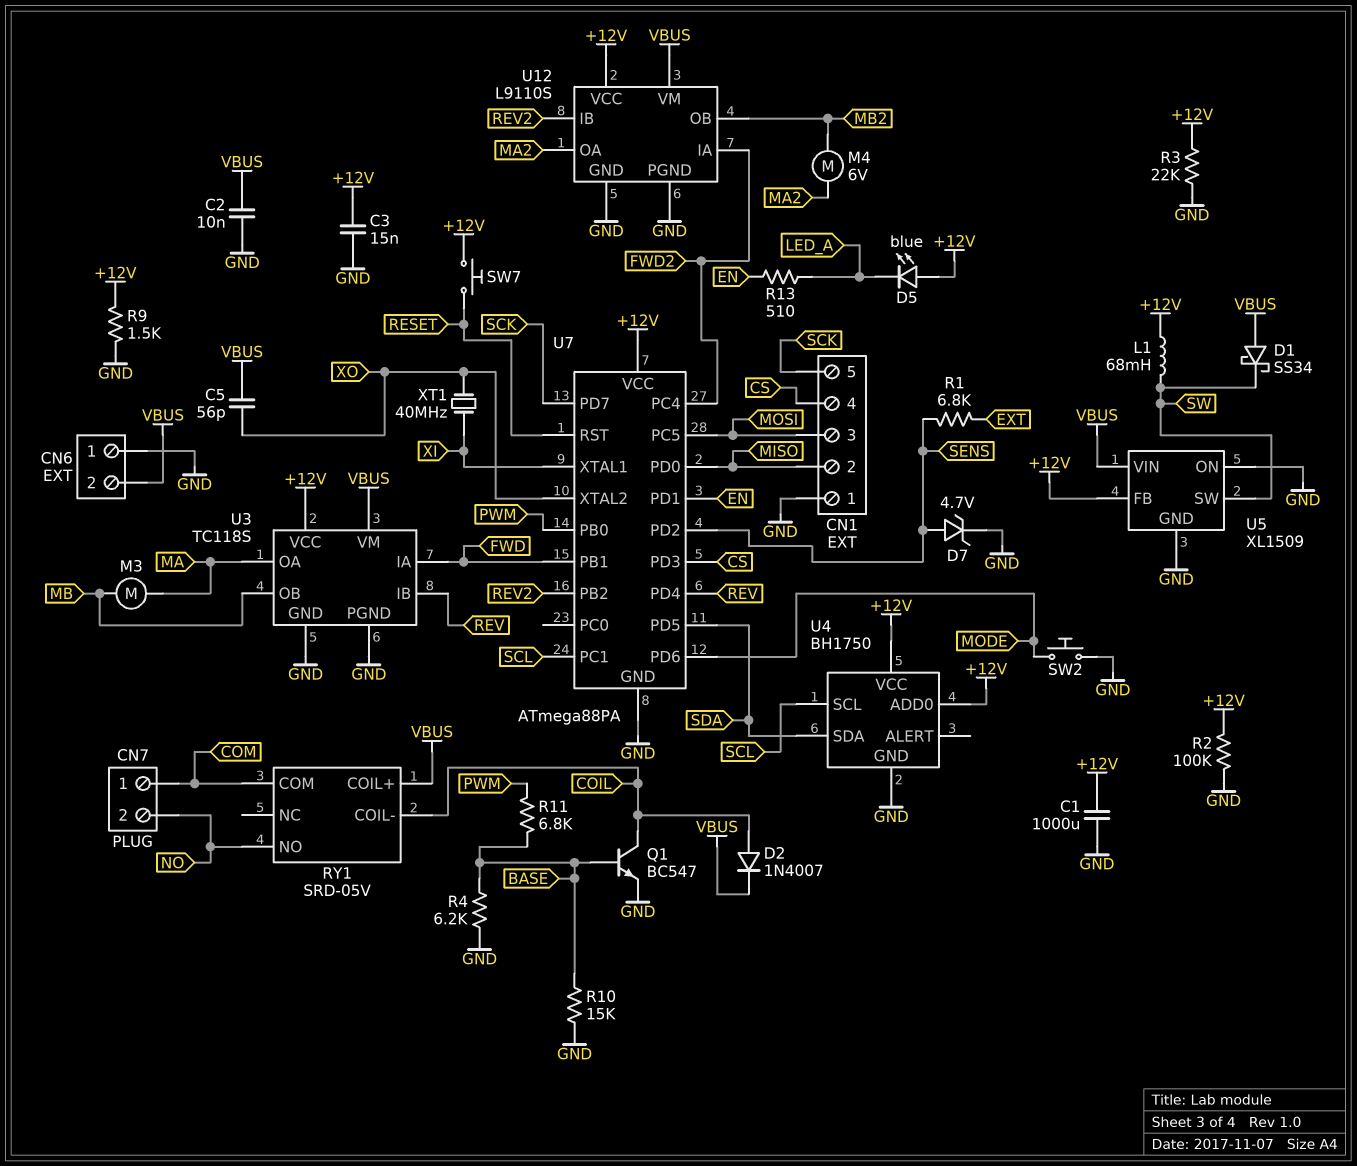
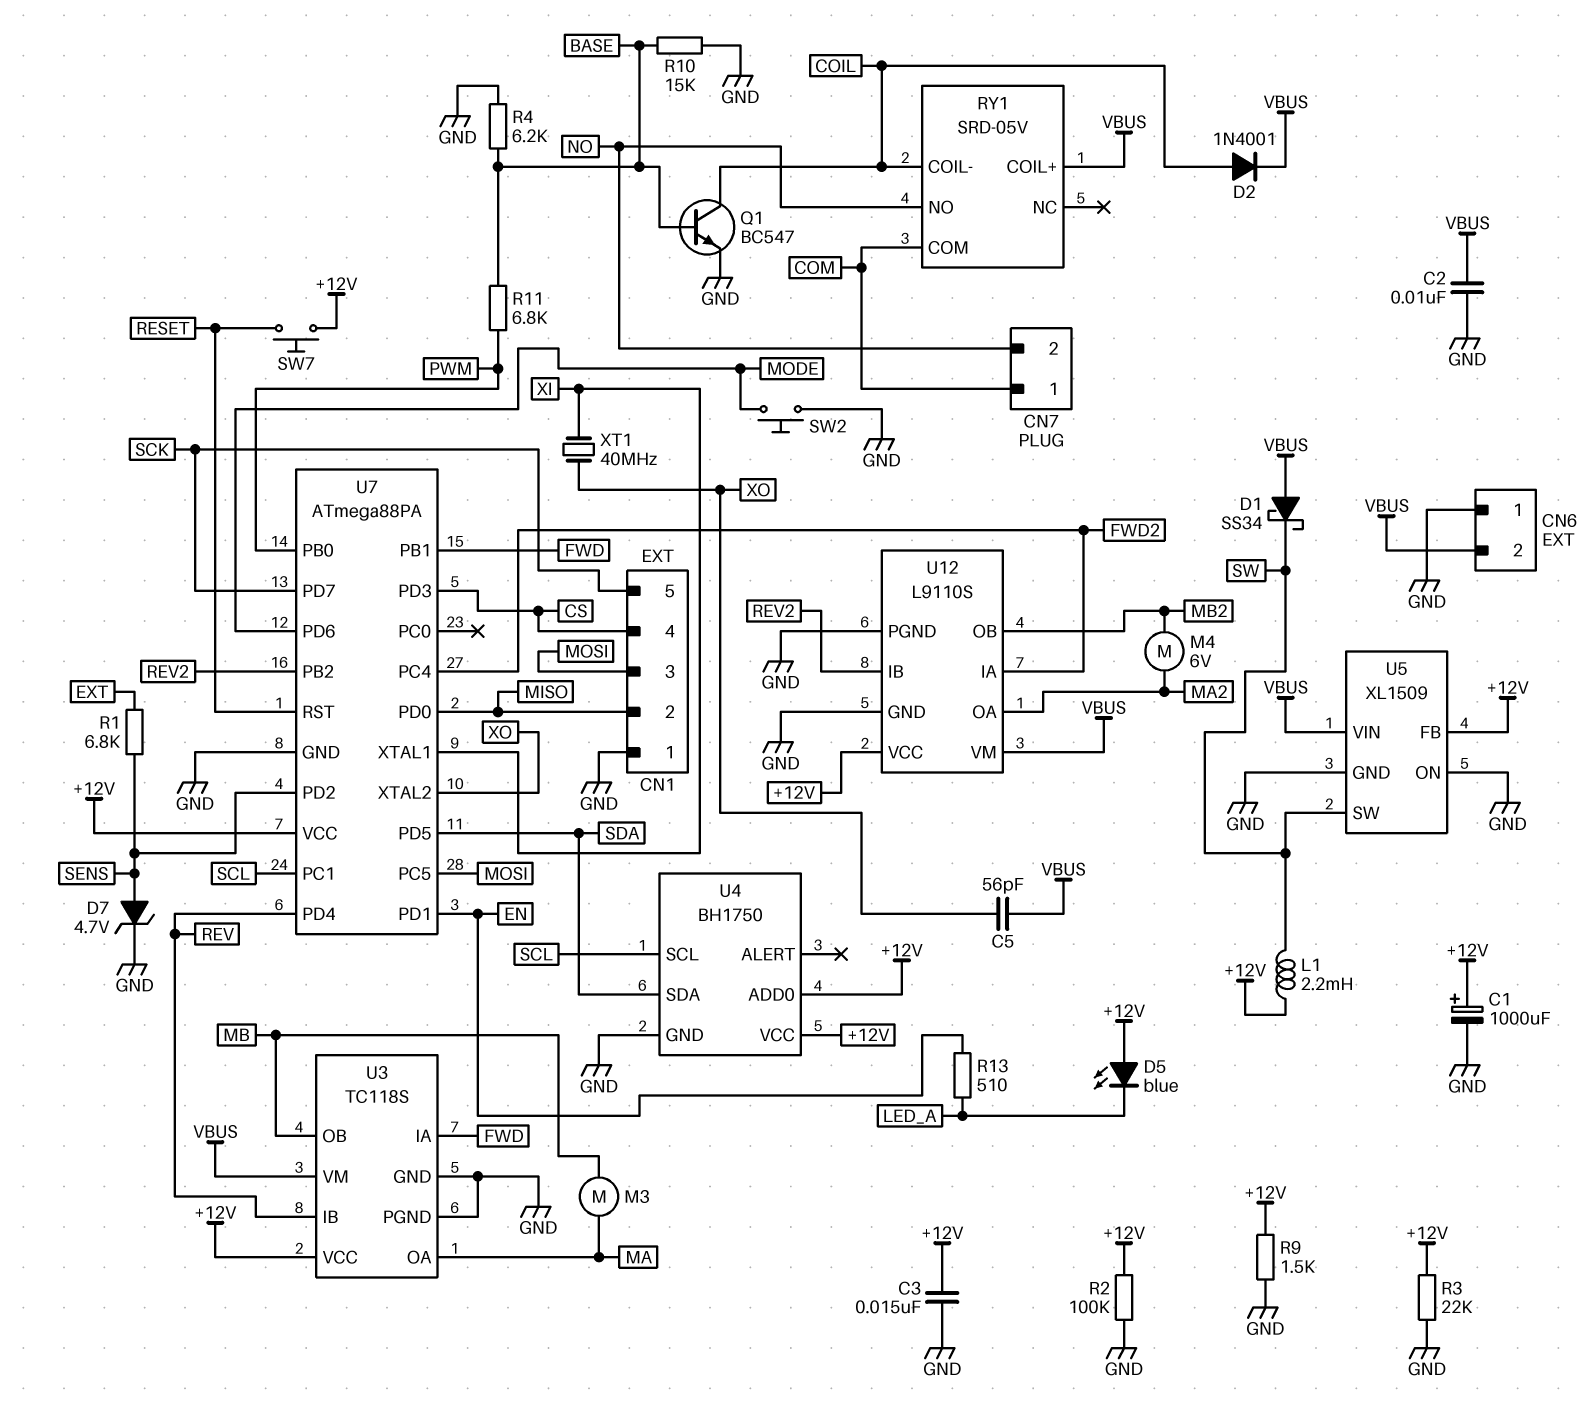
C1: 1000uF (+12V, GND) -> 1000uF (plus +12V, minus GND)
D2: diode 1N4007 (A COIL, K VBUS) -> diode 1N4001 (A COIL, K VBUS)
L1: 68mH (+12V, SW) -> 2.2mH (+12V, SW)

